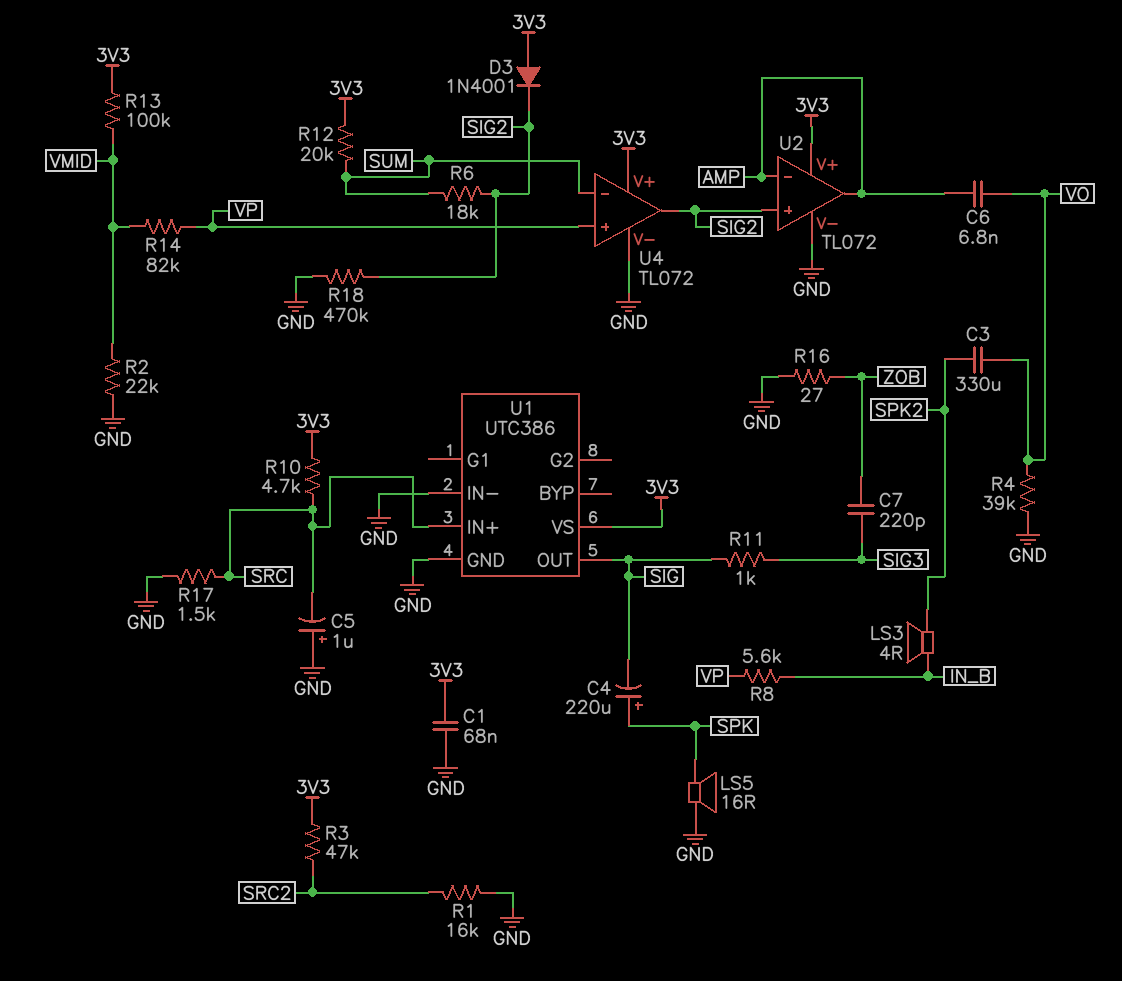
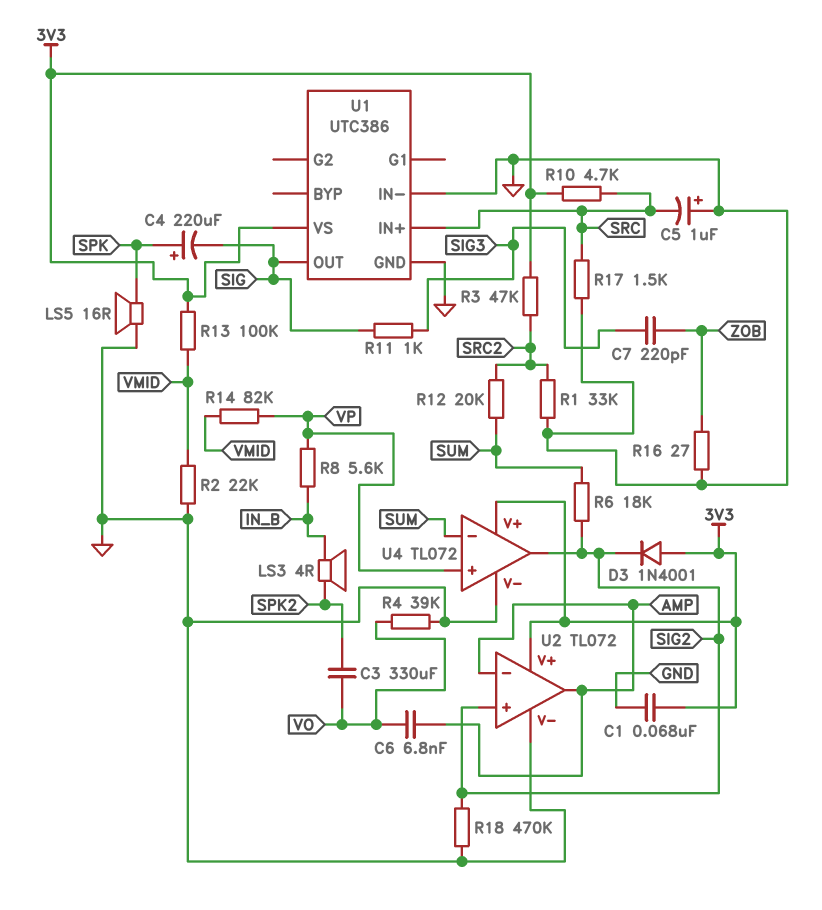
R1: 16k (GND, SRC2) -> 33k (GND, SRC2)
R12: 20k (3V3, SUM) -> 20k (SRC2, SUM)

